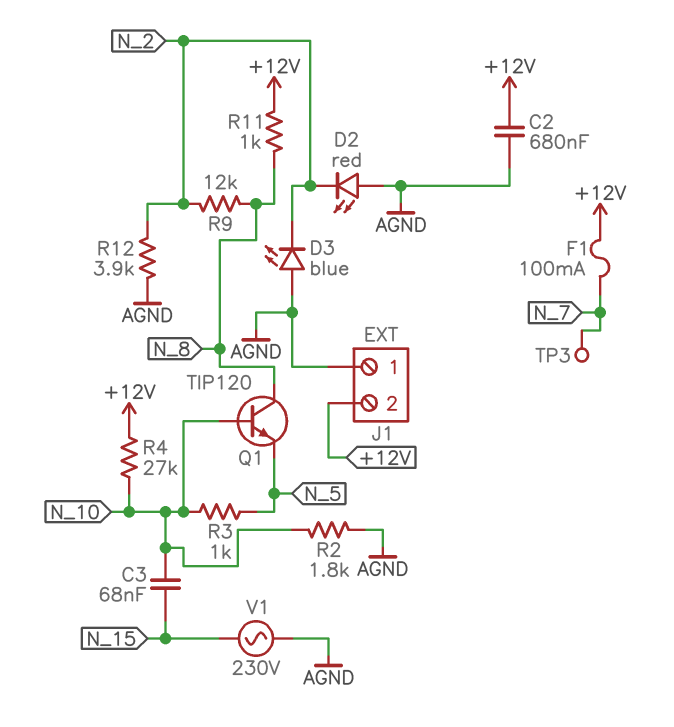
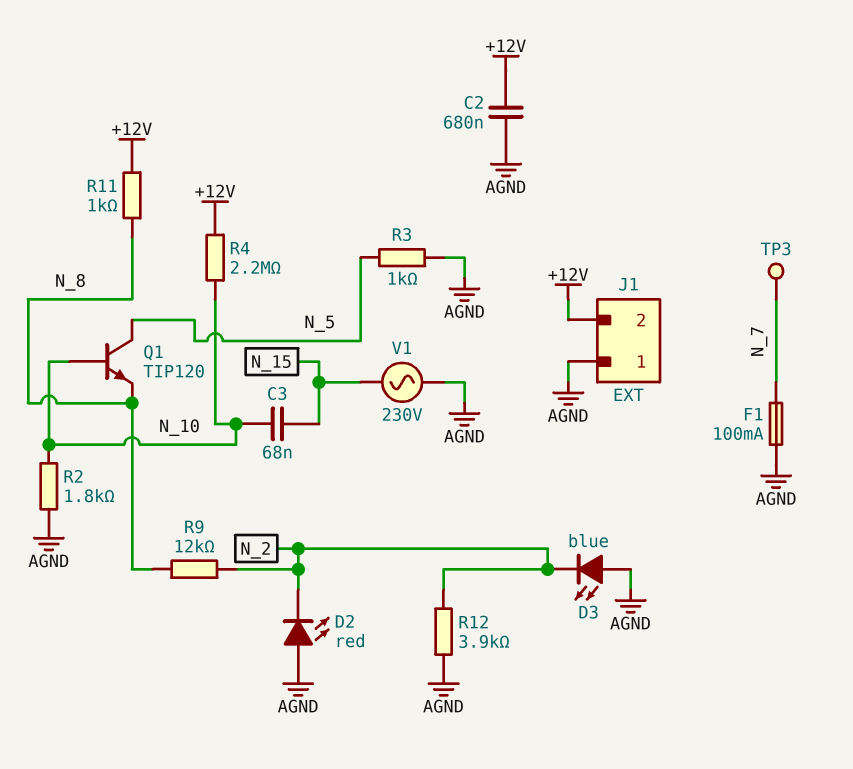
F1: 100mA (+12V, N_7) -> 100mA (AGND, N_7)
Q1: NPN TIP120 (B N_10, C N_8, E N_5) -> NPN TIP120 (B N_10, C N_5, E N_8)
R3: 1k (N_5, N_10) -> 1k (AGND, N_5)
R4: 27k (+12V, N_10) -> 2.2M (+12V, N_10)

